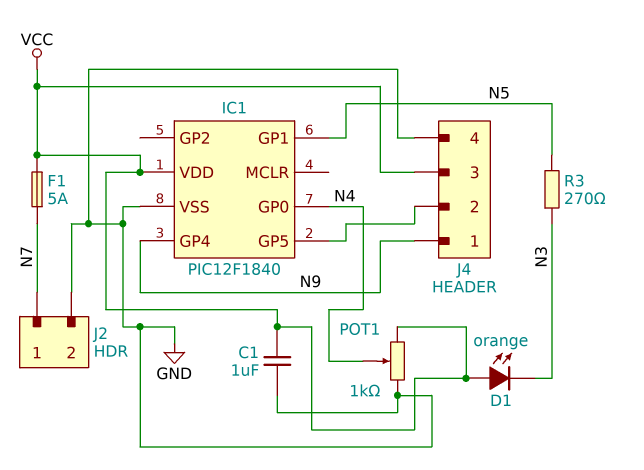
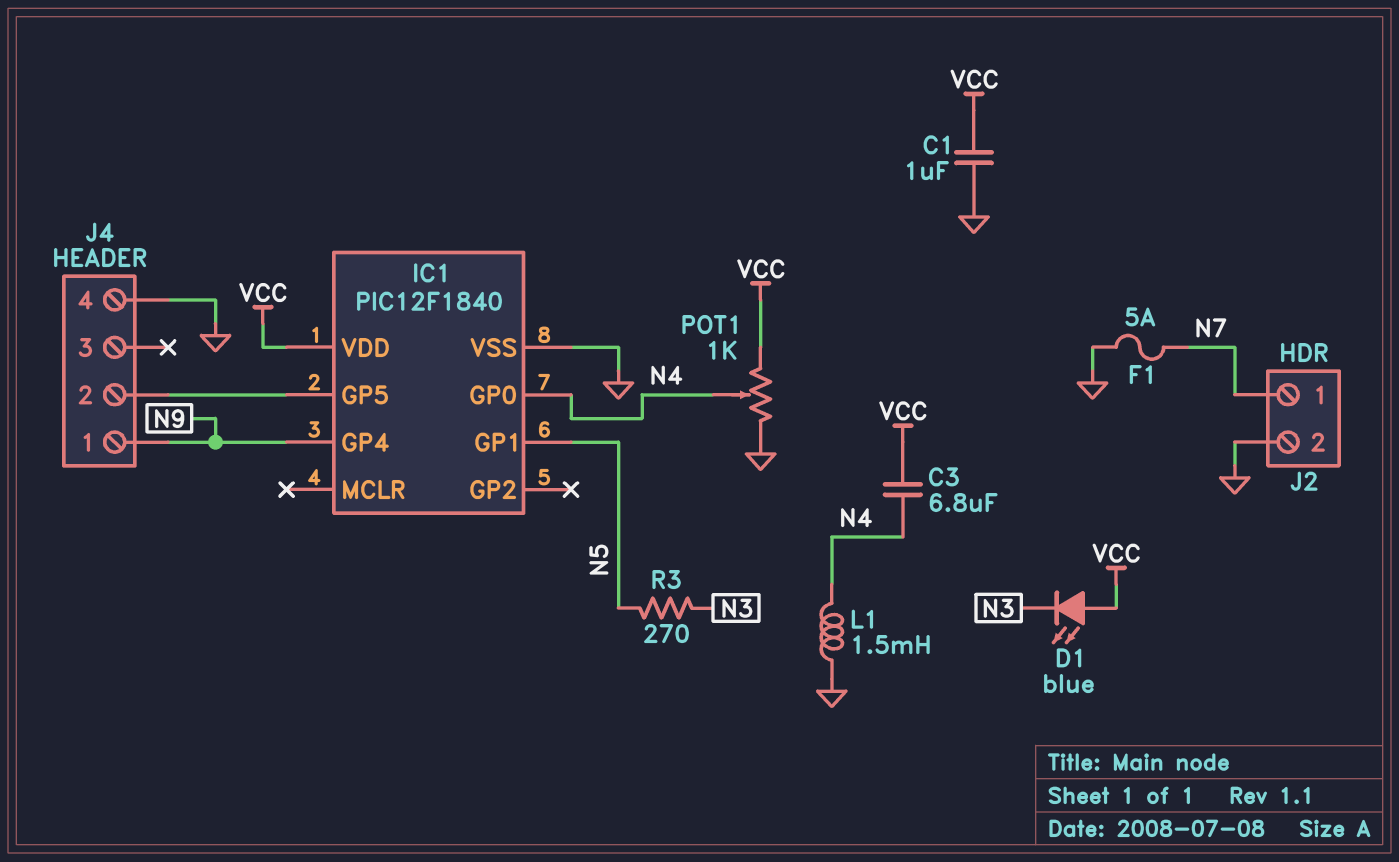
C3: none -> 6.8uF (N4, VCC)
D1: LED orange (A VCC, K N3) -> LED blue (A VCC, K N3)
F1: 5A (N7, VCC) -> 5A (GND, N7)
J4 pin 3: VCC -> none
L1: none -> 1.5mH (GND, N4)

